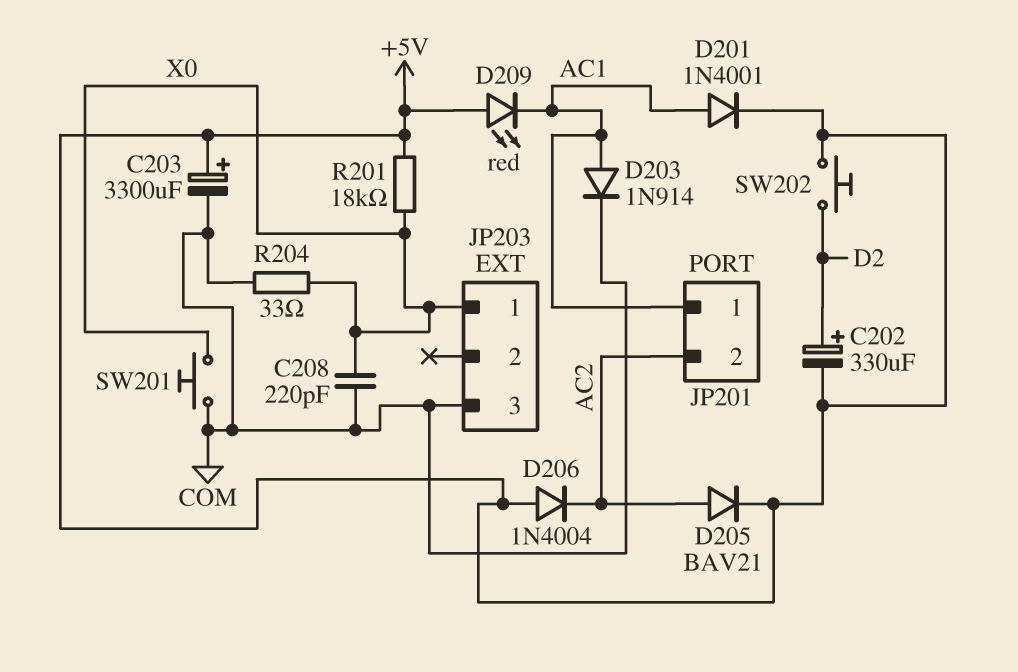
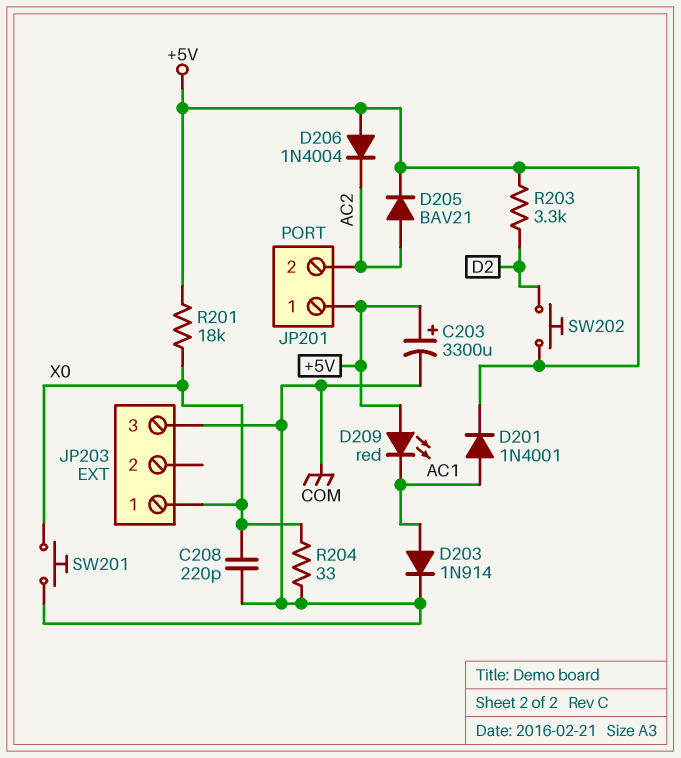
C202: 330uF (plus D2, minus +5V) -> none
JP201 pin 1: AC1 -> +5V
R203: none -> 3.3k (+5V, D2)

